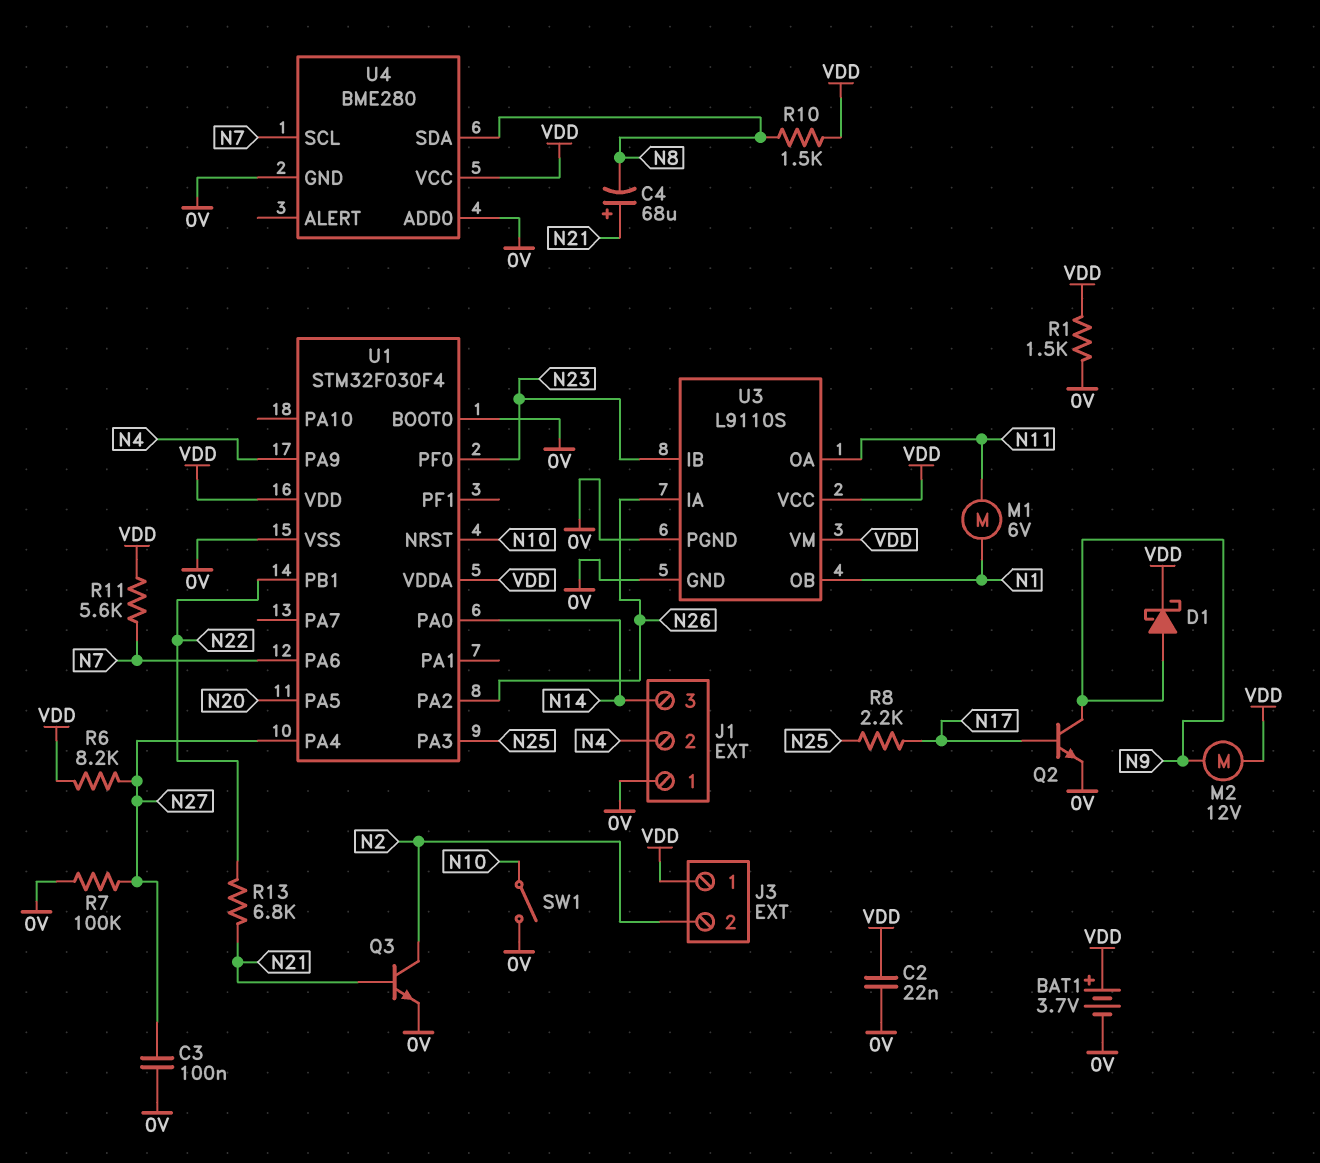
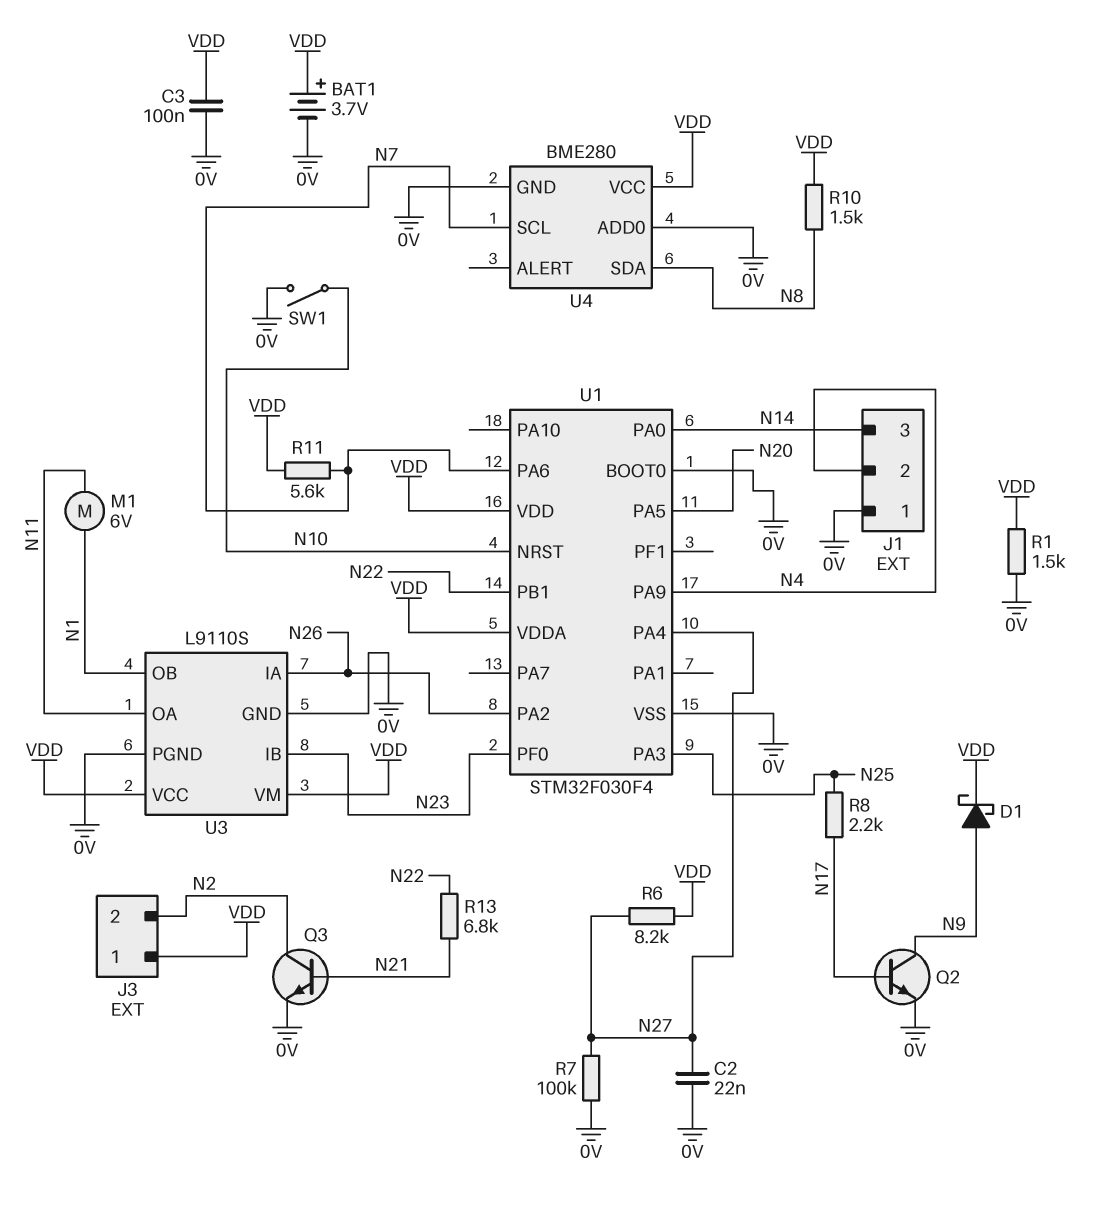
C2: 22nF (0V, VDD) -> 22nF (0V, N27)
C3: 100nF (0V, N27) -> 100nF (0V, VDD)
C4: 68uF (plus N21, minus N8) -> none
M2: motor 12V (N9, VDD) -> none

